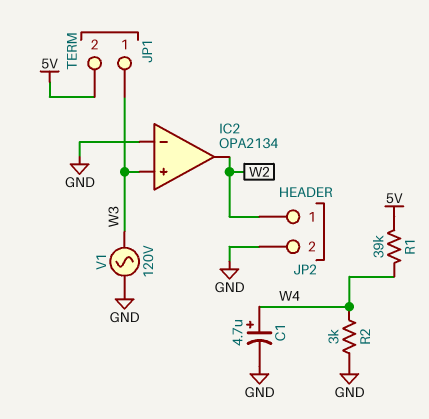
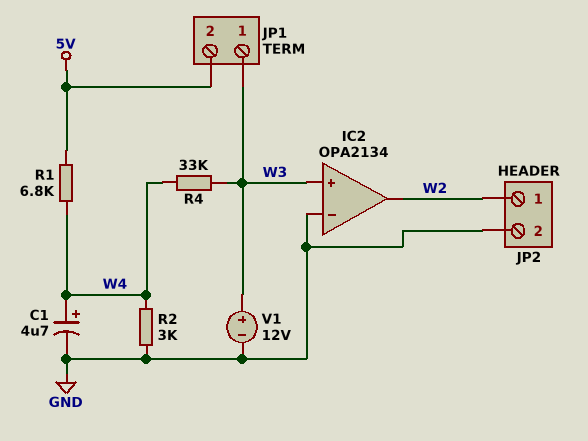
R1: 39k (5V, W4) -> 6.8k (5V, W4)
R4: none -> 33k (W3, W4)
V1: AC 120V (GND, W3) -> 12V (plus W3, minus GND)

